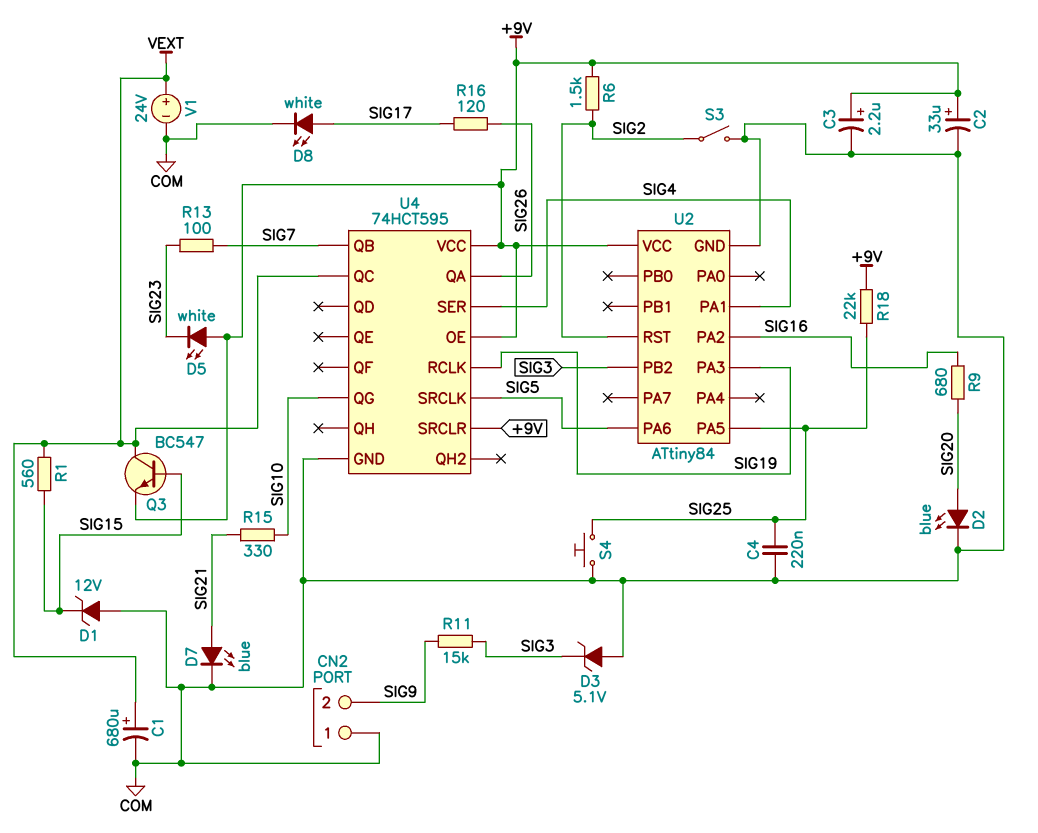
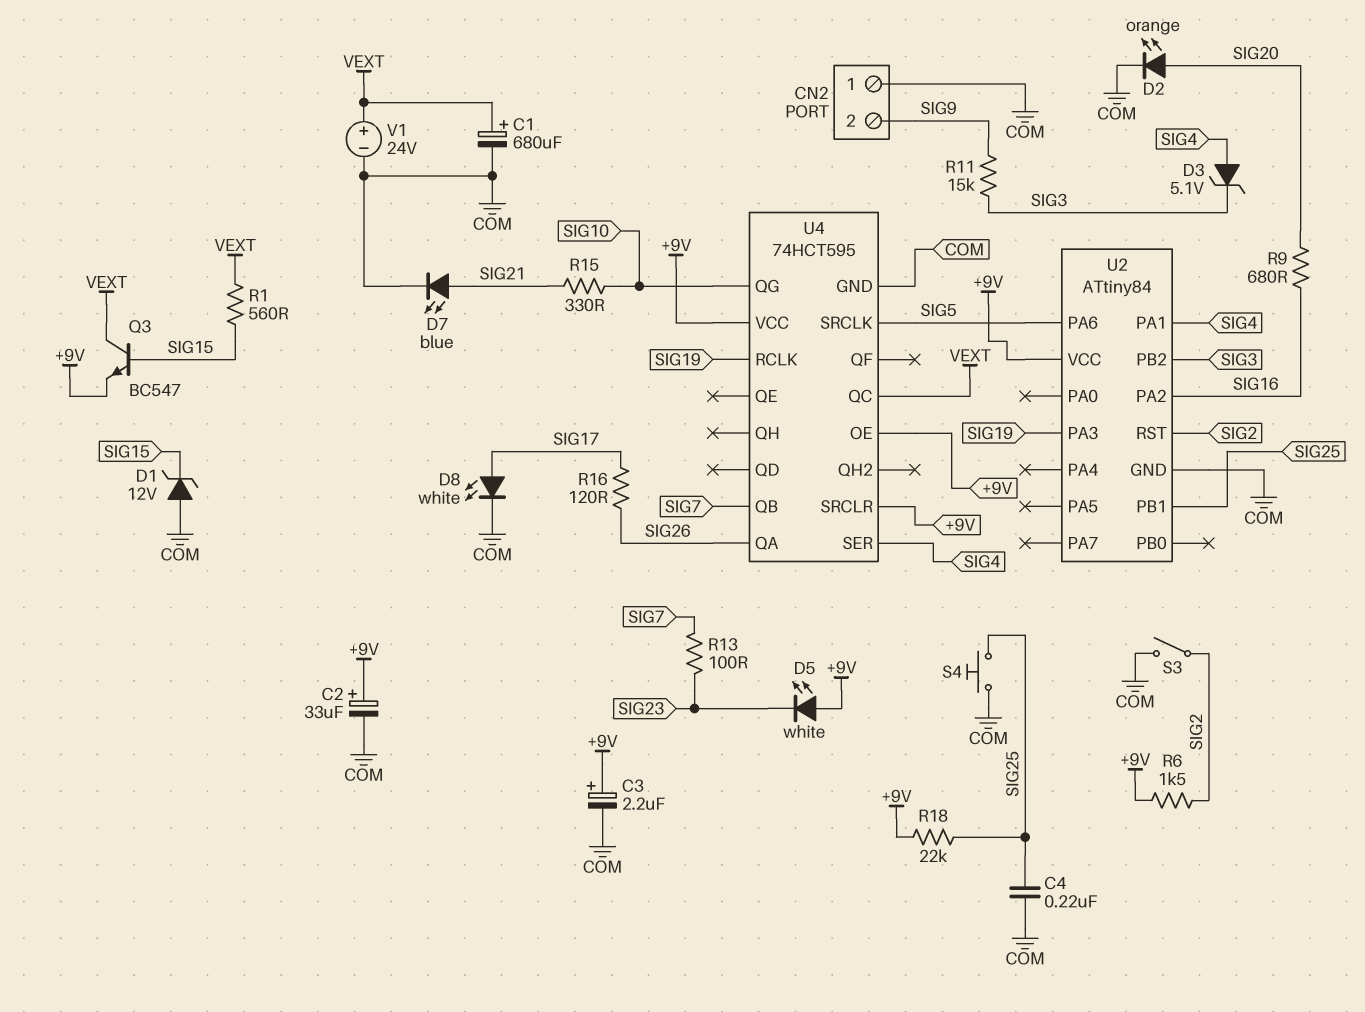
D2: LED blue (A SIG20, K COM) -> LED orange (A SIG20, K COM)
D3: zener 5.1V (A COM, K SIG3) -> zener 5.1V (A SIG4, K SIG3)
U2 pin PA5: SIG25 -> none
U2 pin PB1: none -> SIG25

